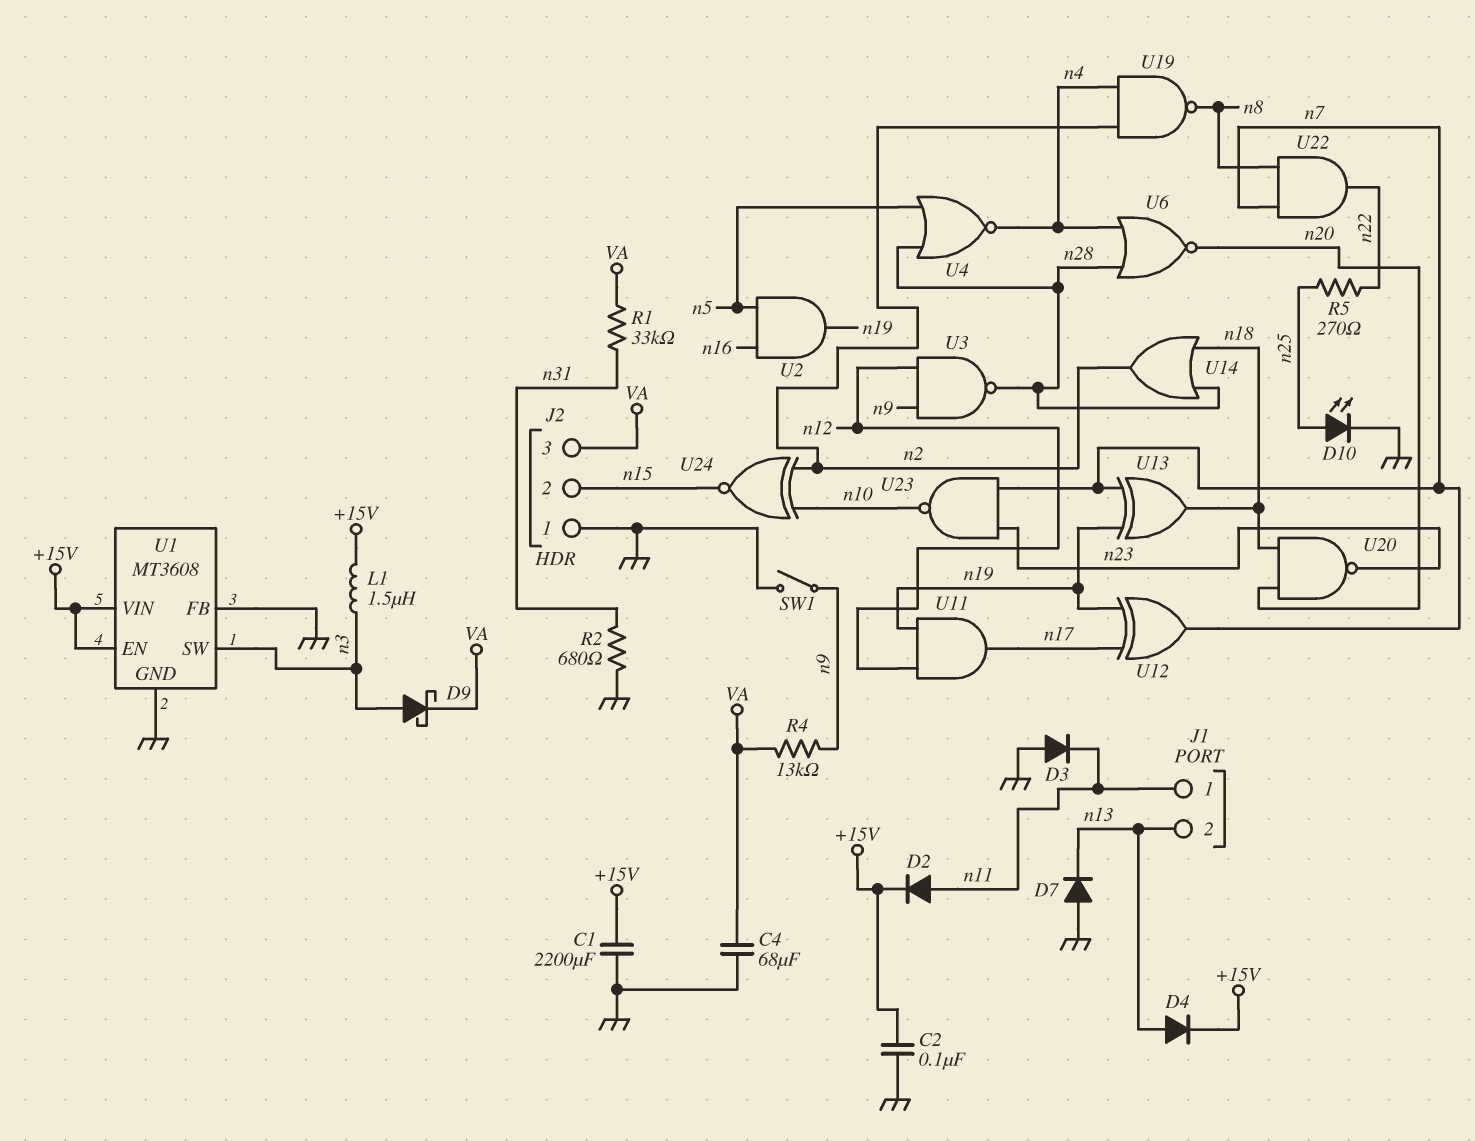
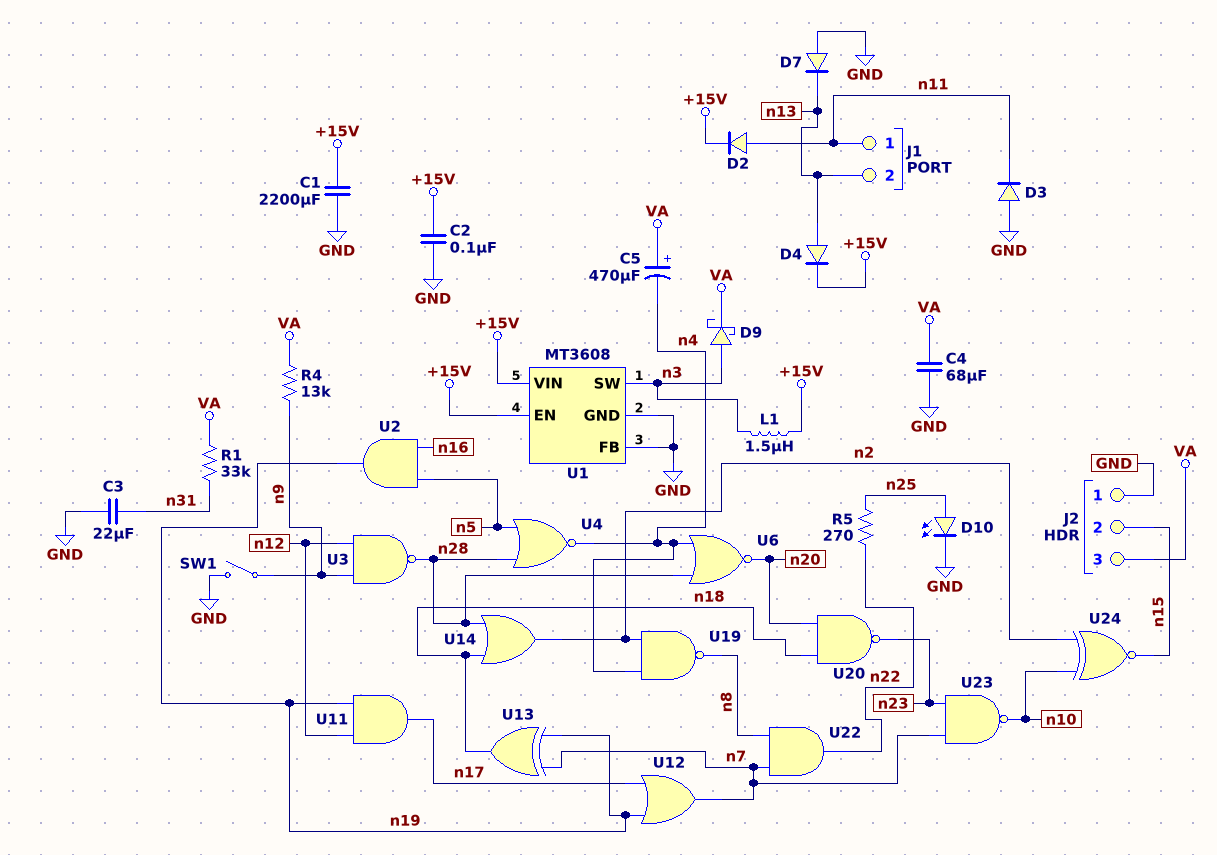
C3: none -> 22uF (GND, n31)
C5: none -> 470uF (plus VA, minus n4)
R2: 680 (GND, n31) -> none
U12: XOR (in n17, in n19, out n7) -> OR (in n17, in n19, out n7)

